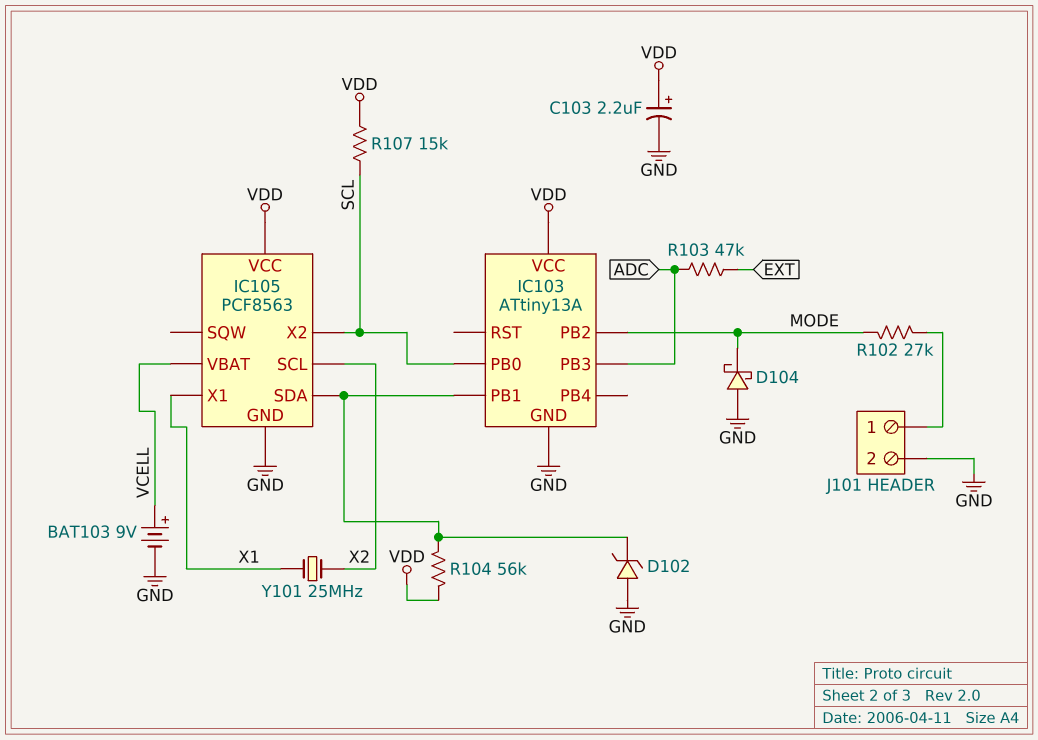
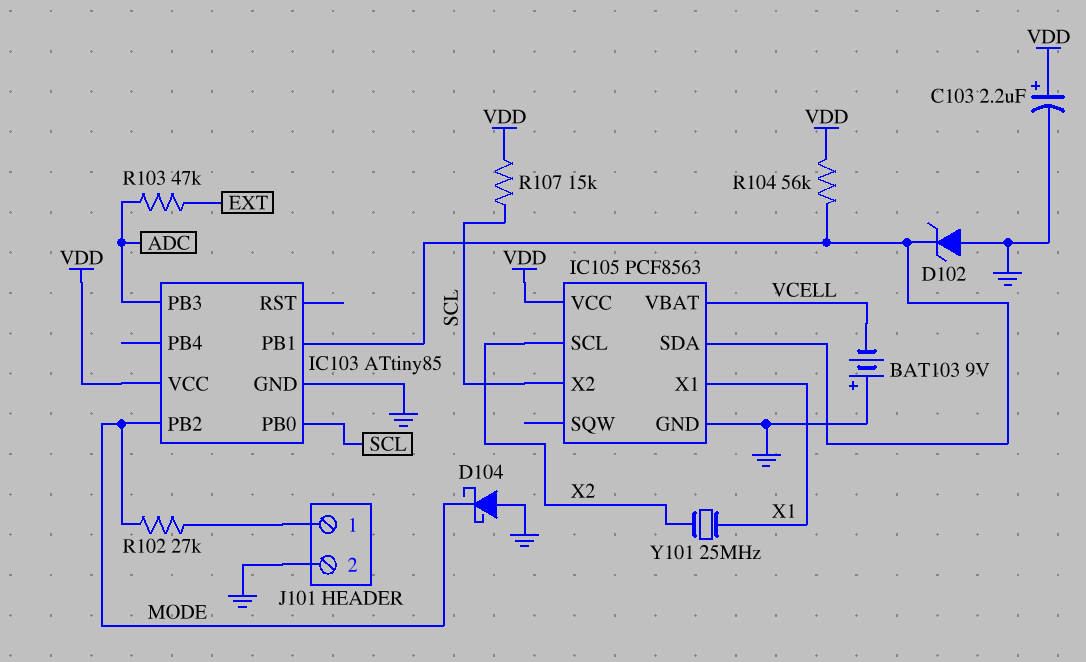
BAT103: 9V (plus VCELL, minus GND) -> 9V (plus GND, minus VCELL)
IC103: ATtiny13A -> ATtiny85

